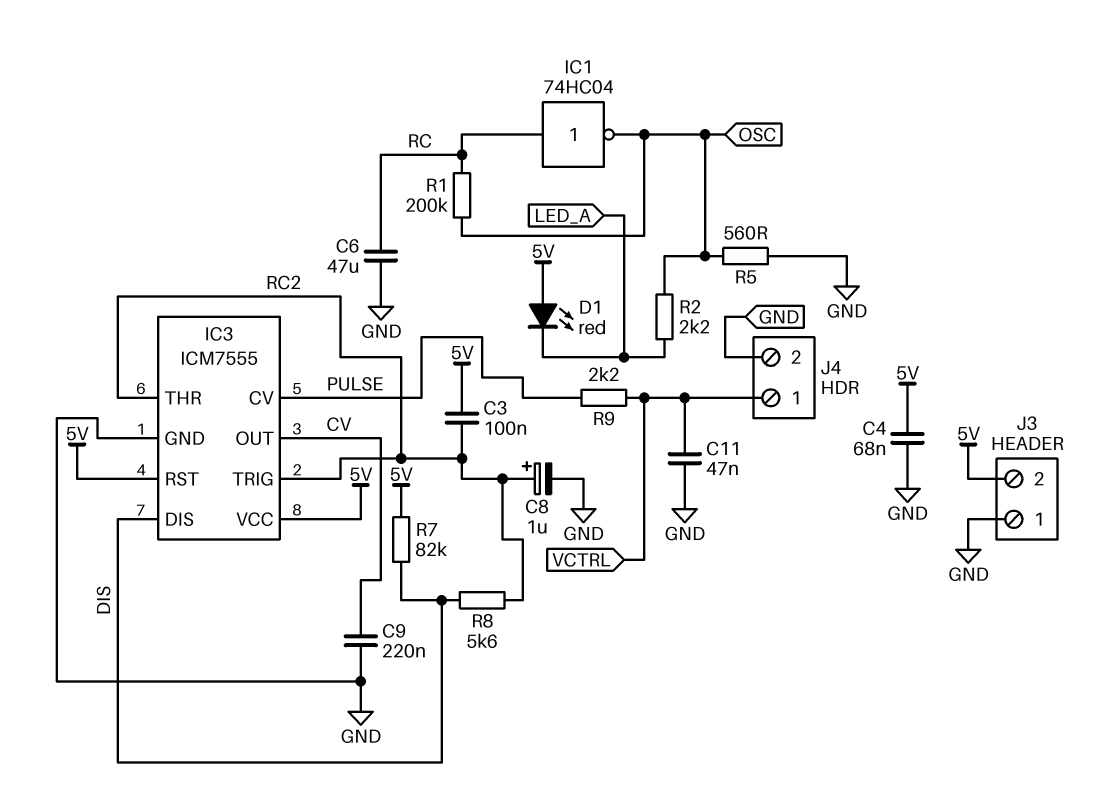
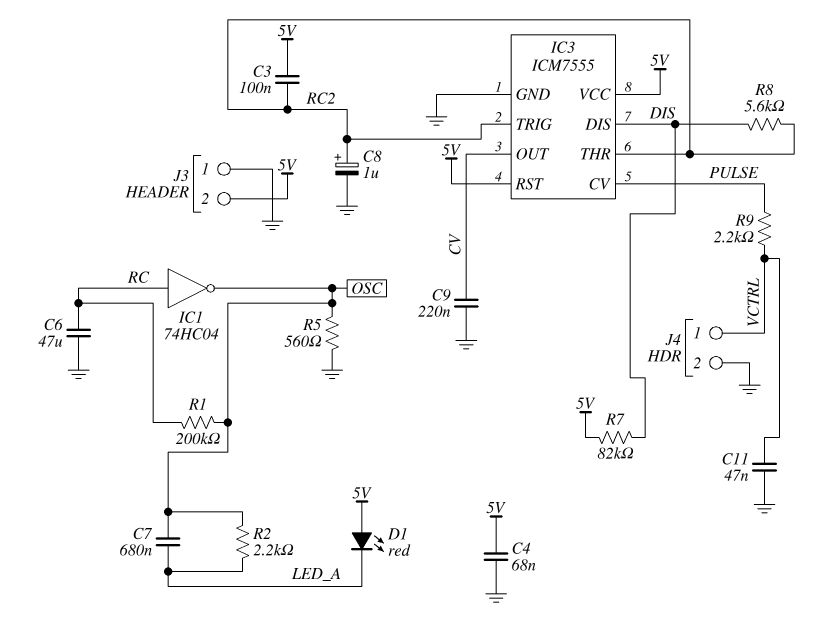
C7: none -> 680nF (LED_A, OSC)

